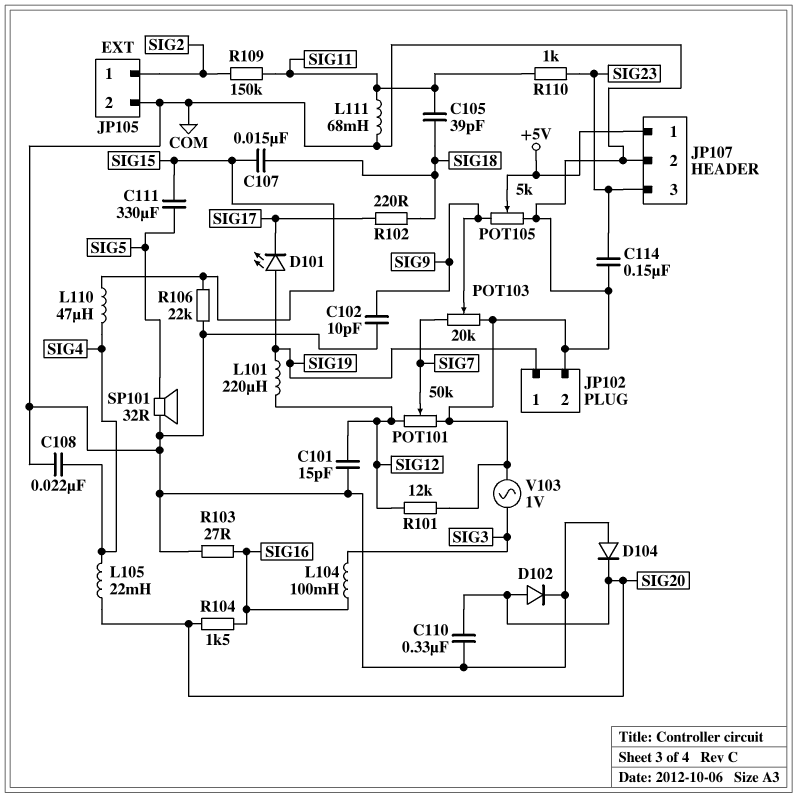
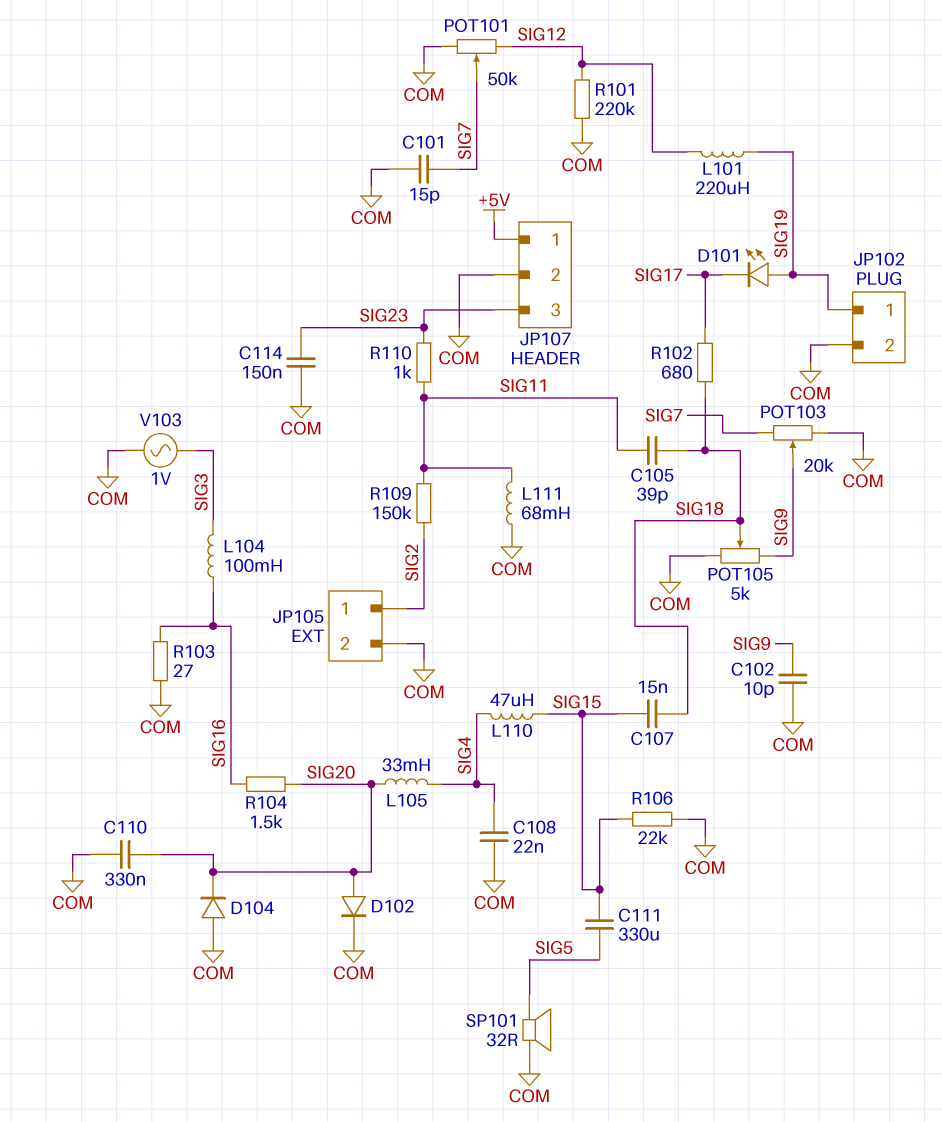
C101: 15pF (COM, SIG12) -> 15pF (COM, SIG7)
L105: 22mH (SIG4, SIG20) -> 33mH (SIG4, SIG20)
POT105: 5k (COM, SIG9, wiper +5V) -> 5k (COM, SIG9, wiper SIG18)
R101: 12k (COM, SIG12) -> 220k (COM, SIG12)
R102: 220 (SIG17, SIG18) -> 680 (SIG17, SIG18)

